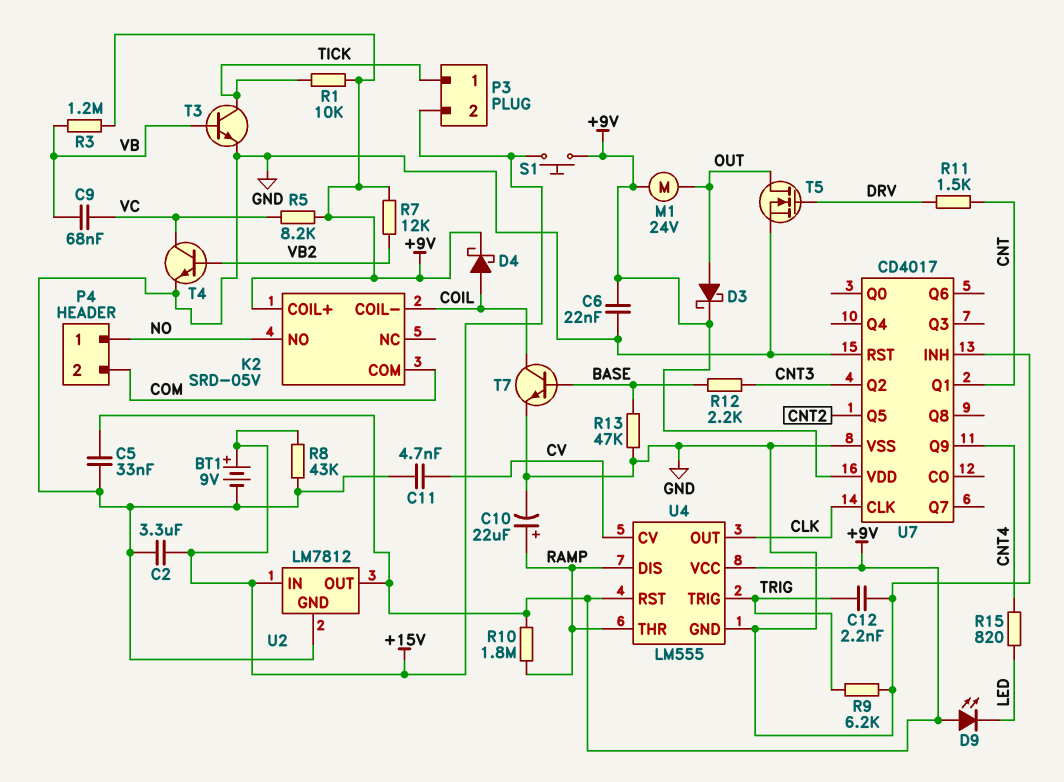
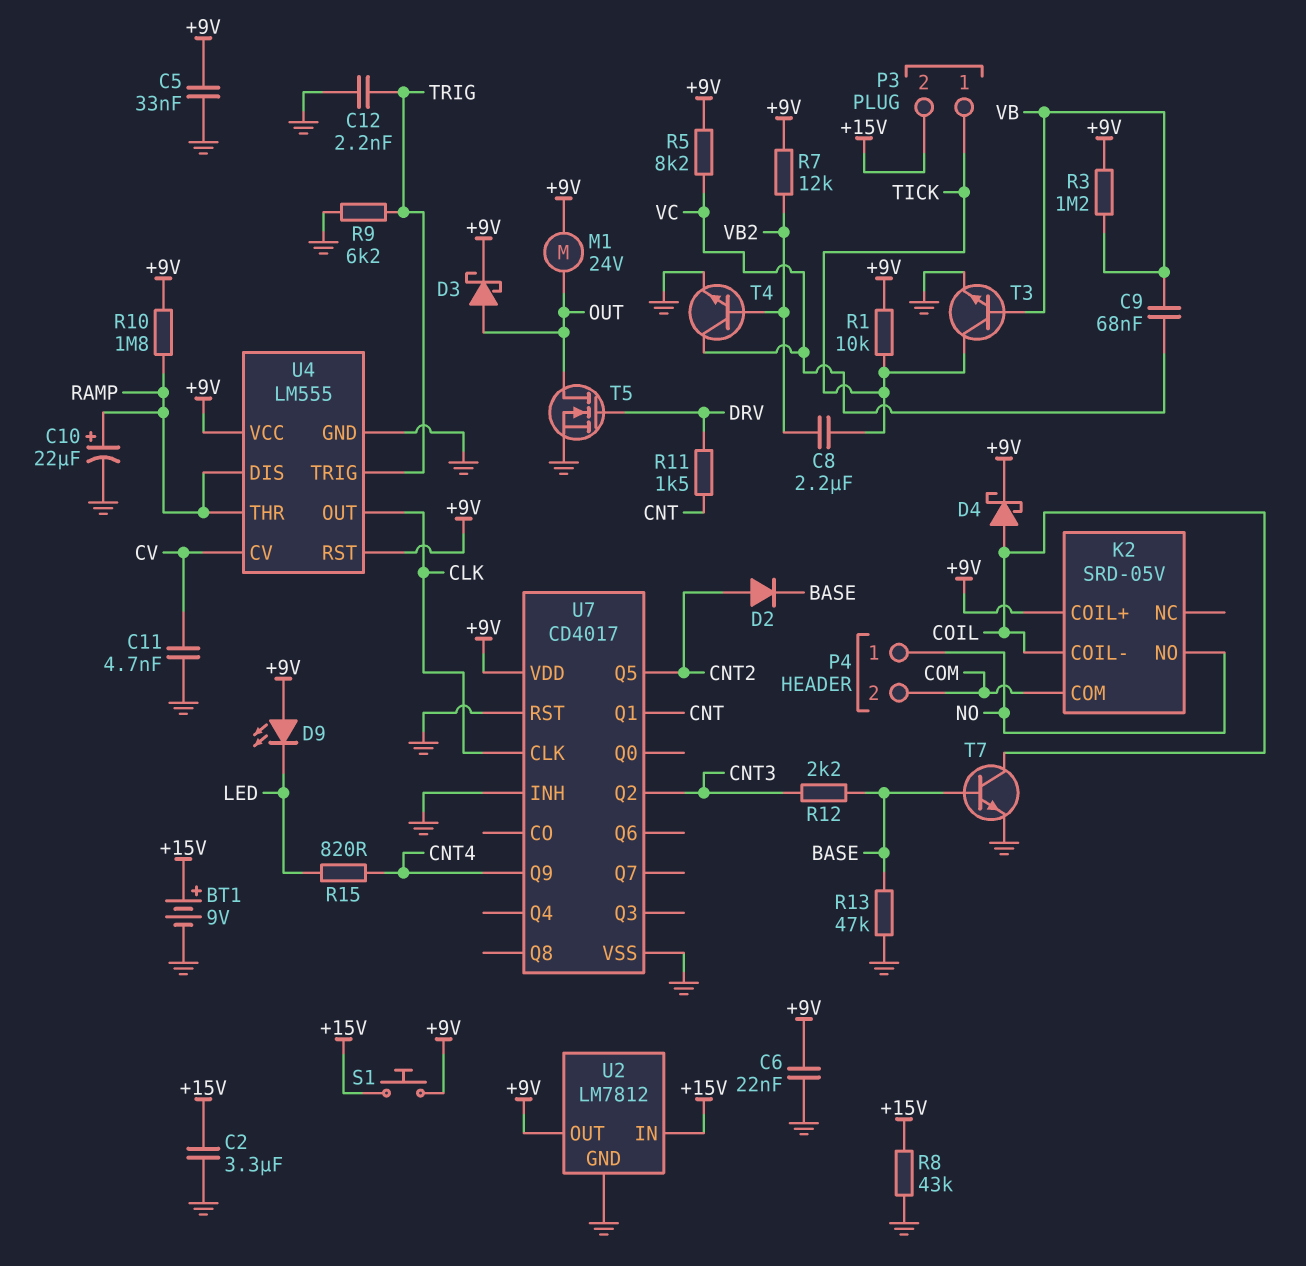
C8: none -> 2.2uF (TICK, VB2)
D2: none -> diode (A CNT2, K BASE)

